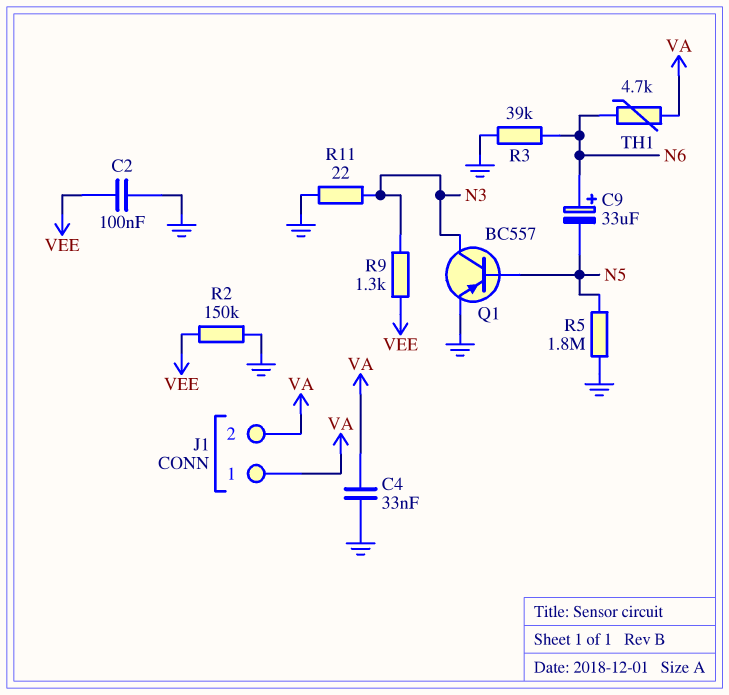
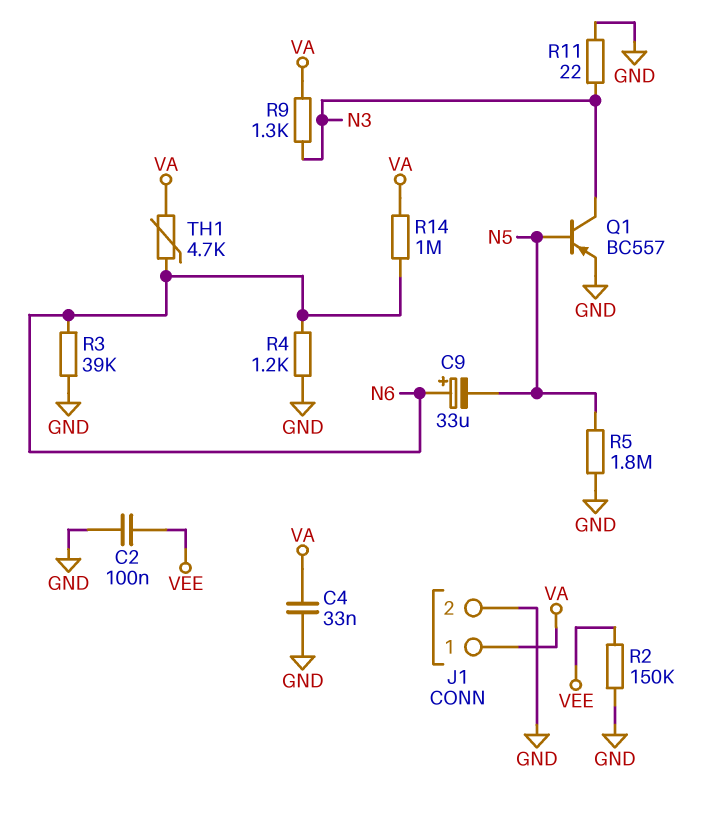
J1 pin 2: VA -> GND
R4: none -> 1.2k (GND, N6)
R9: 1.3k (N3, VEE) -> 1.3k (N3, VA)
R14: none -> 1M (N6, VA)

